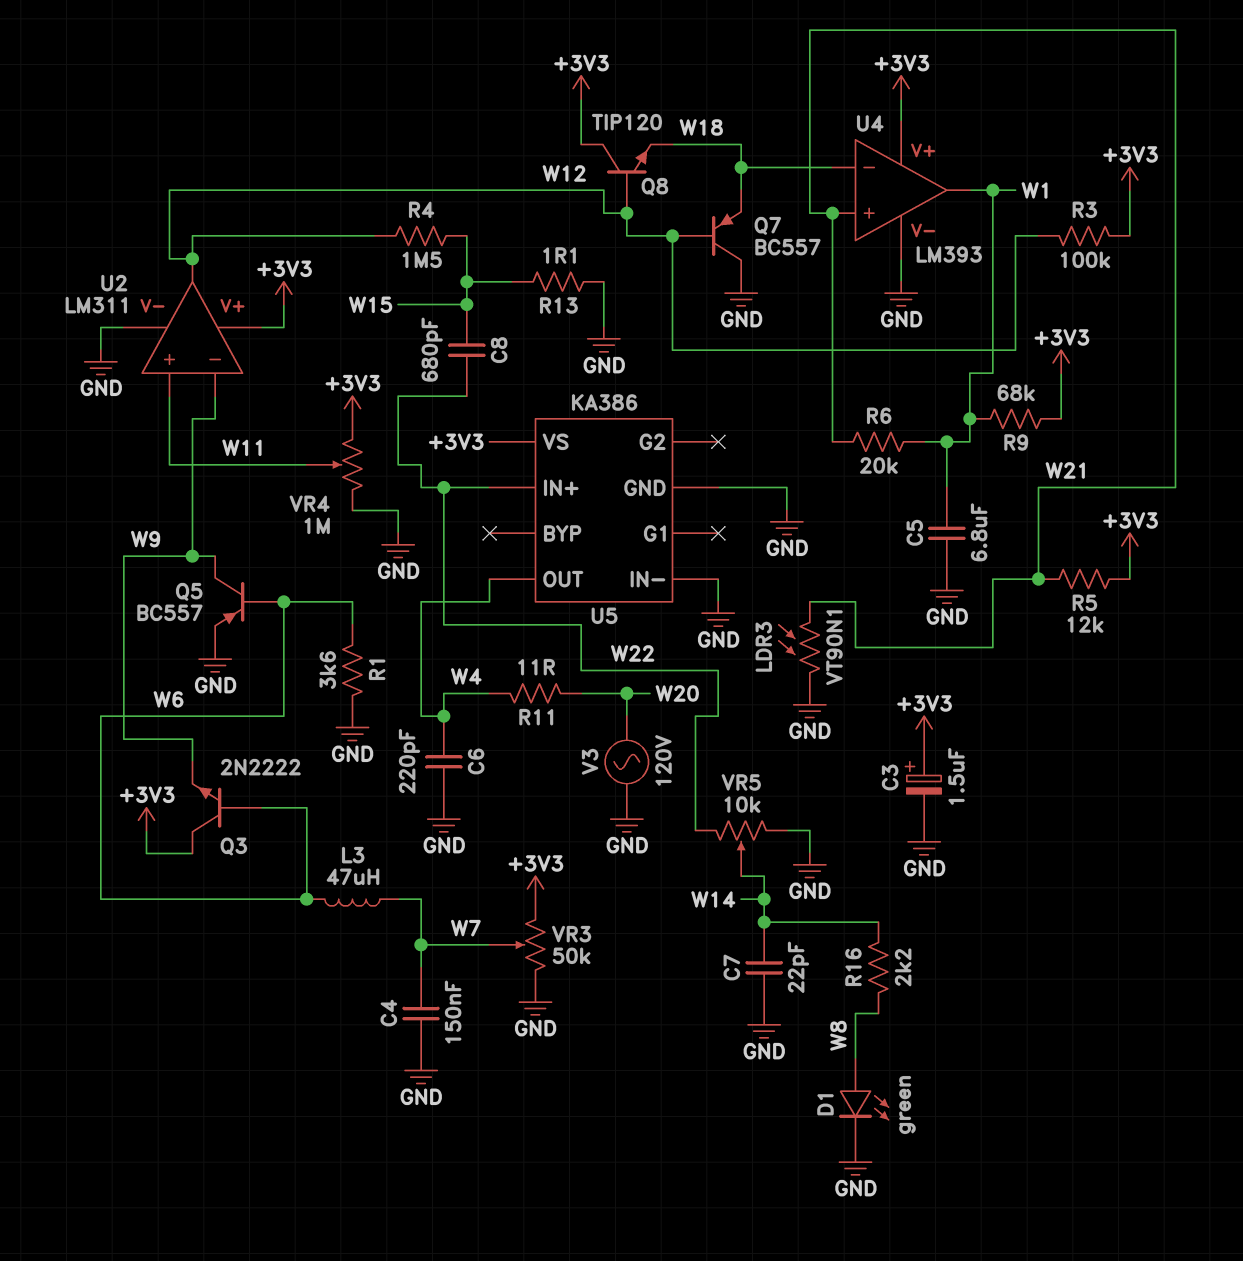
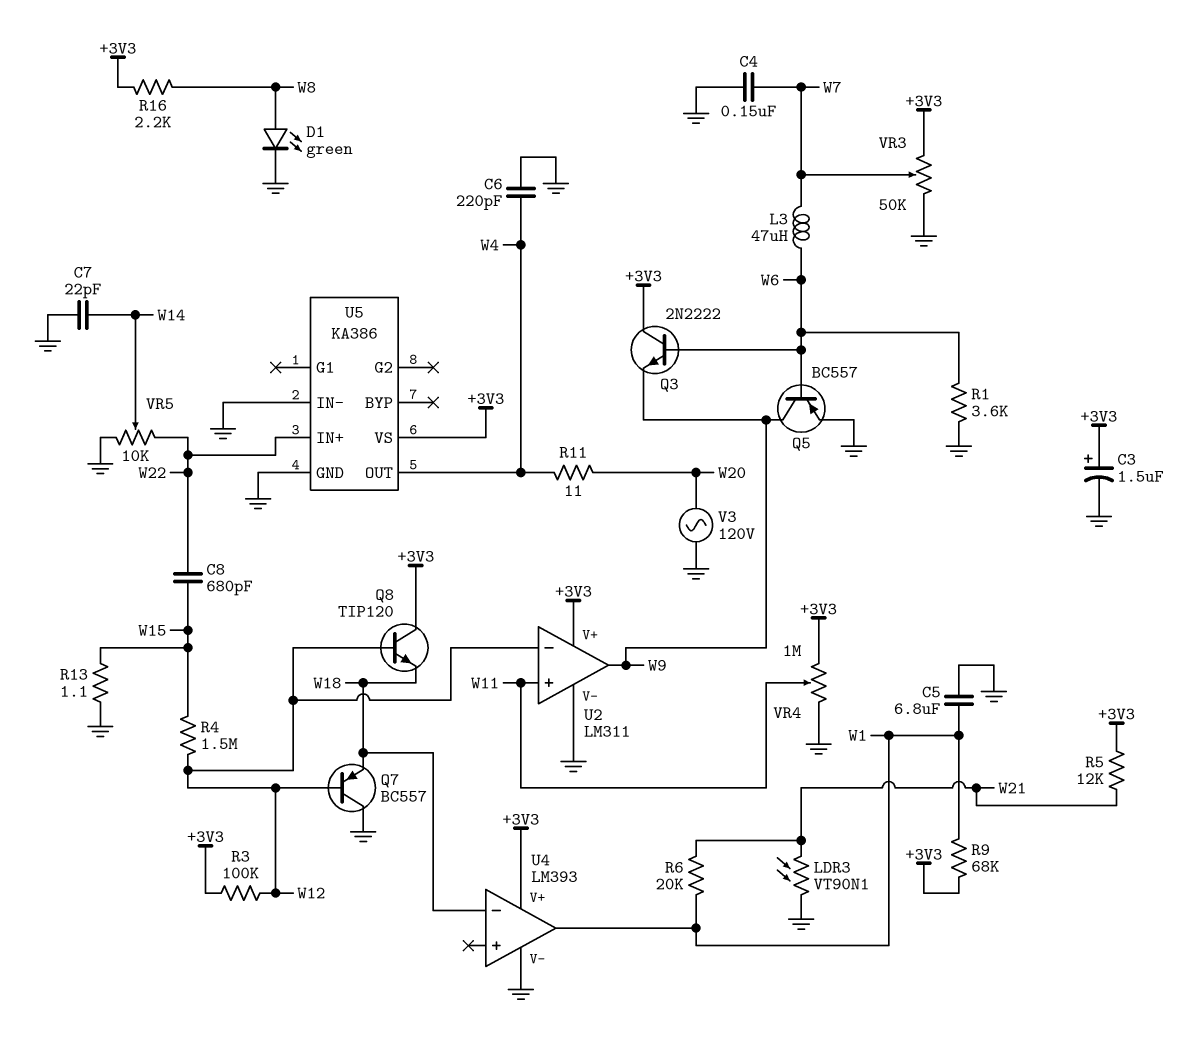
R16: 2.2k (W8, W14) -> 2.2k (+3V3, W8)
U2 pin in-: W9 -> W12
U2 pin out: W12 -> W9
U4 pin in+: W21 -> none

